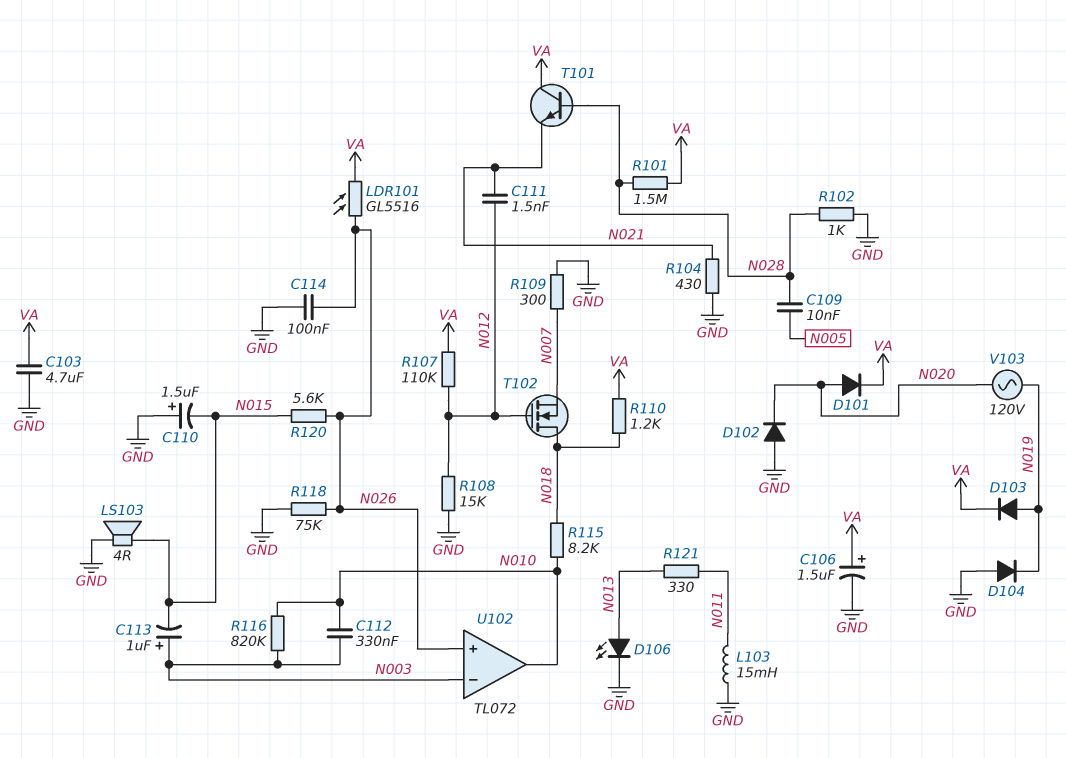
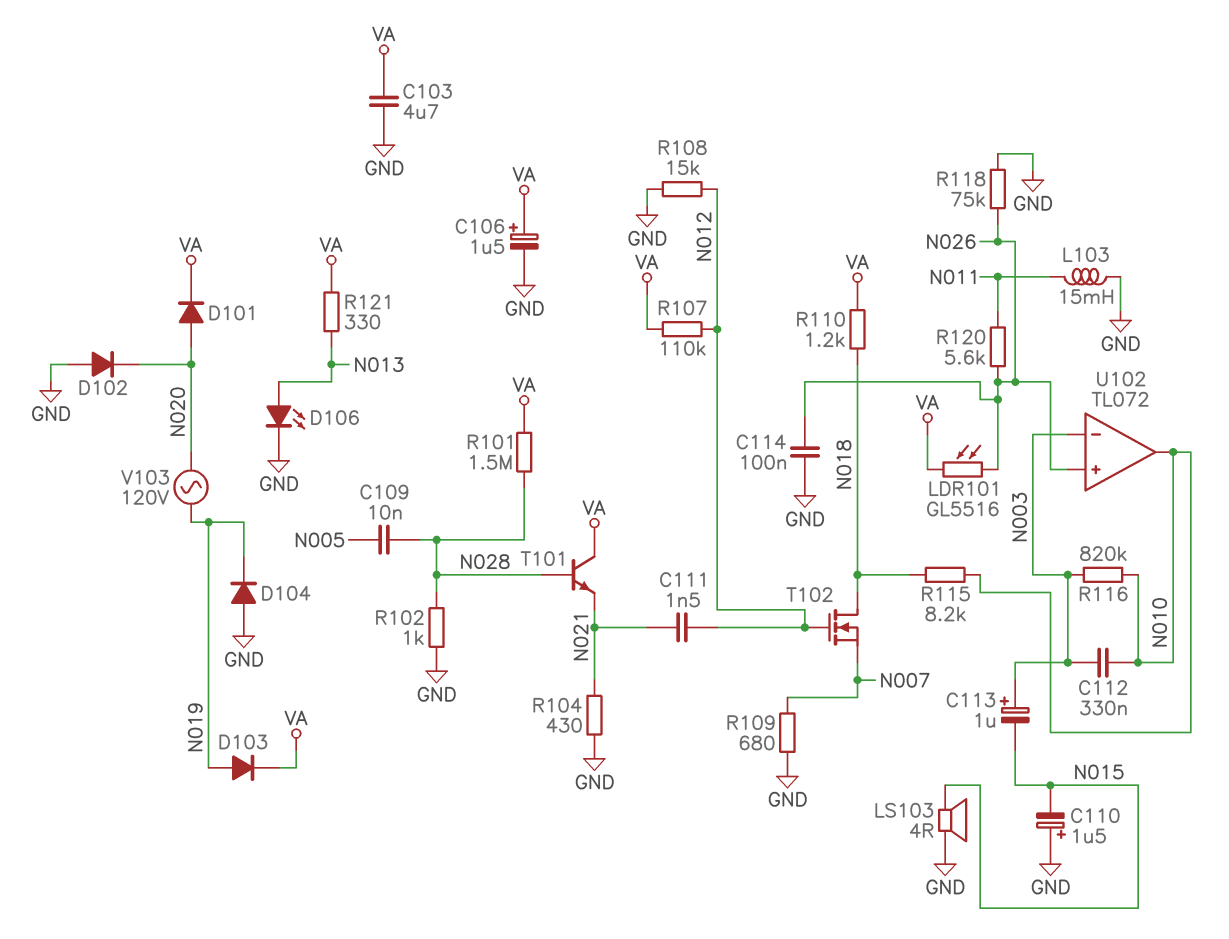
R109: 300 (GND, N007) -> 680 (GND, N007)
R120: 5.6k (N015, N026) -> 5.6k (N011, N026)
R121: 330 (N011, N013) -> 330 (N013, VA)

